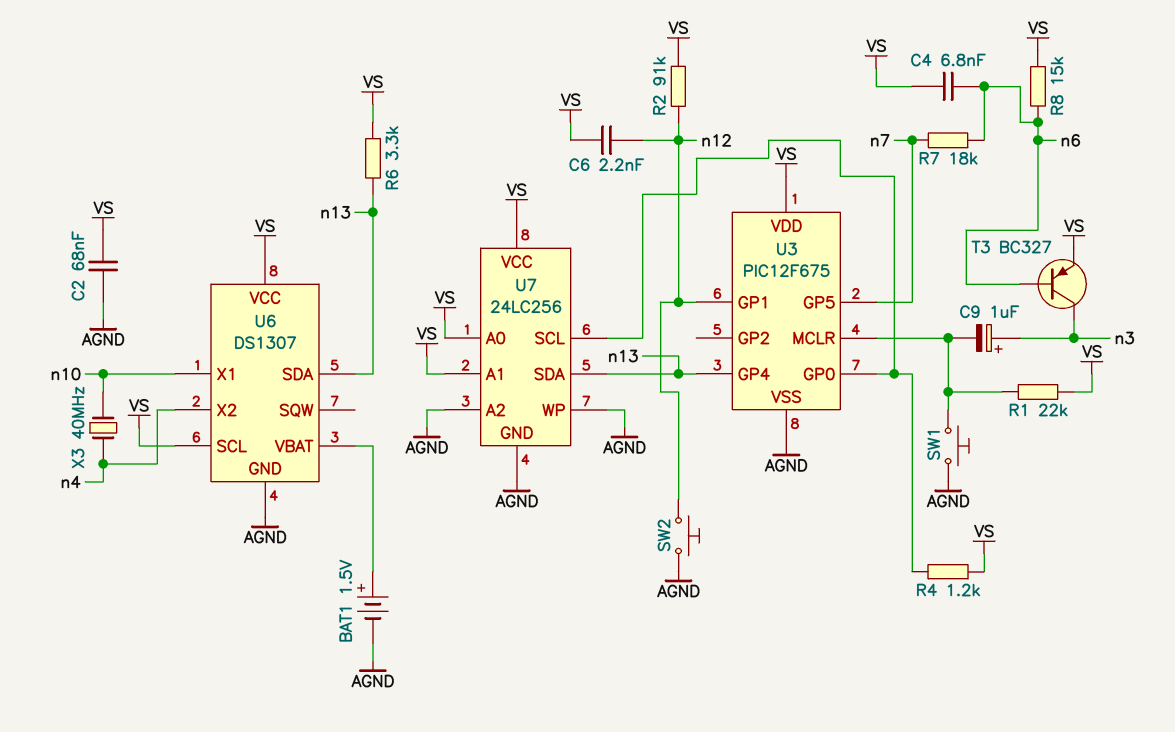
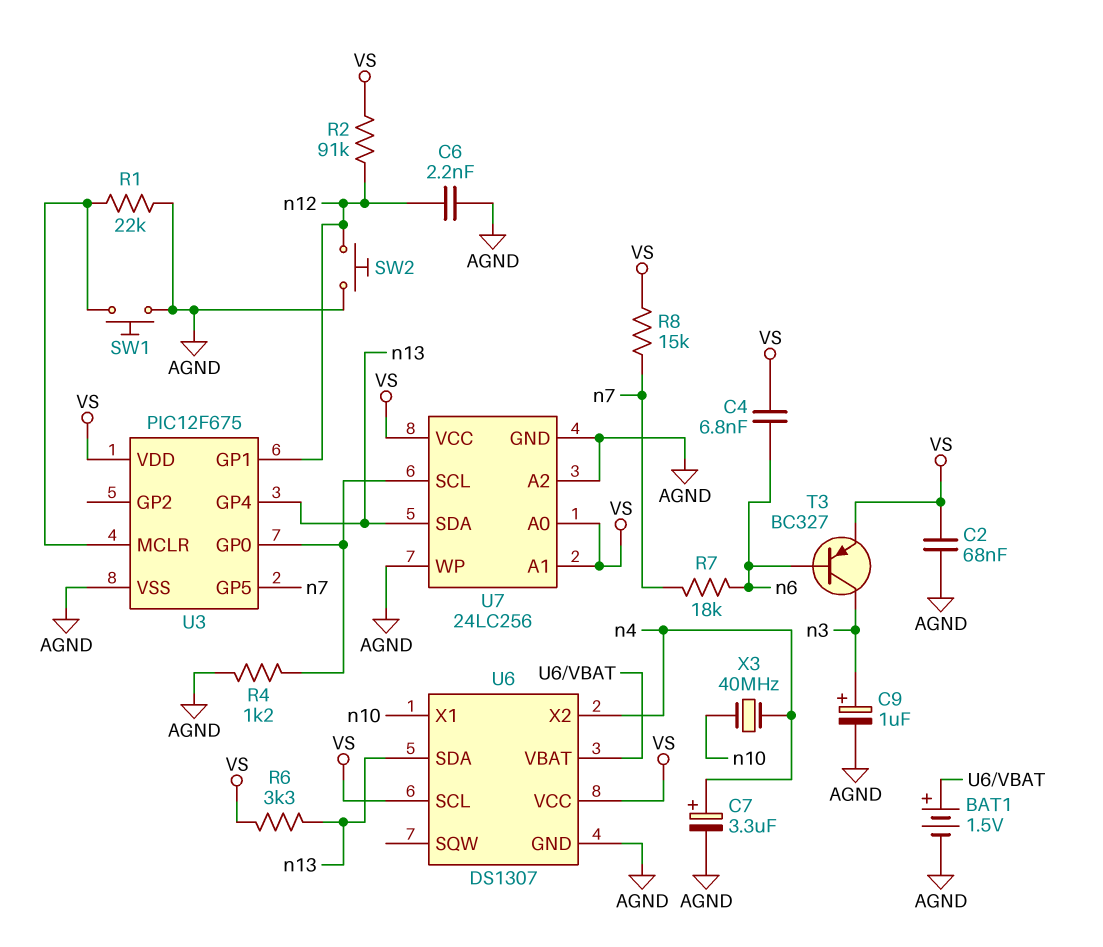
C6: 2.2nF (VS, n12) -> 2.2nF (AGND, n12)
C7: none -> 3.3uF (plus n4, minus AGND)
C9: 1uF (plus n3, minus U3/MCLR) -> 1uF (plus n3, minus AGND)
R1: 22k (U3/MCLR, VS) -> 22k (AGND, U3/MCLR)
R4: 1.2k (U3/GP0, VS) -> 1.2k (AGND, U3/GP0)
R8: 15k (VS, n6) -> 15k (VS, n7)

